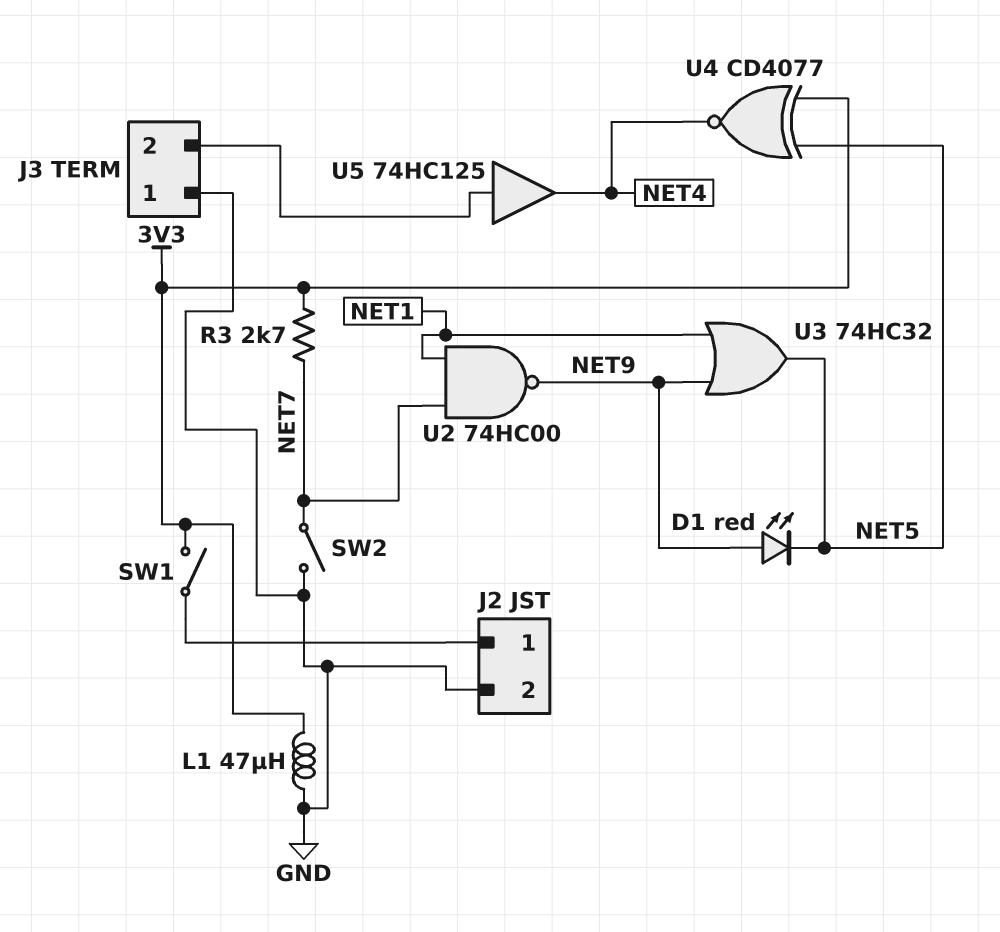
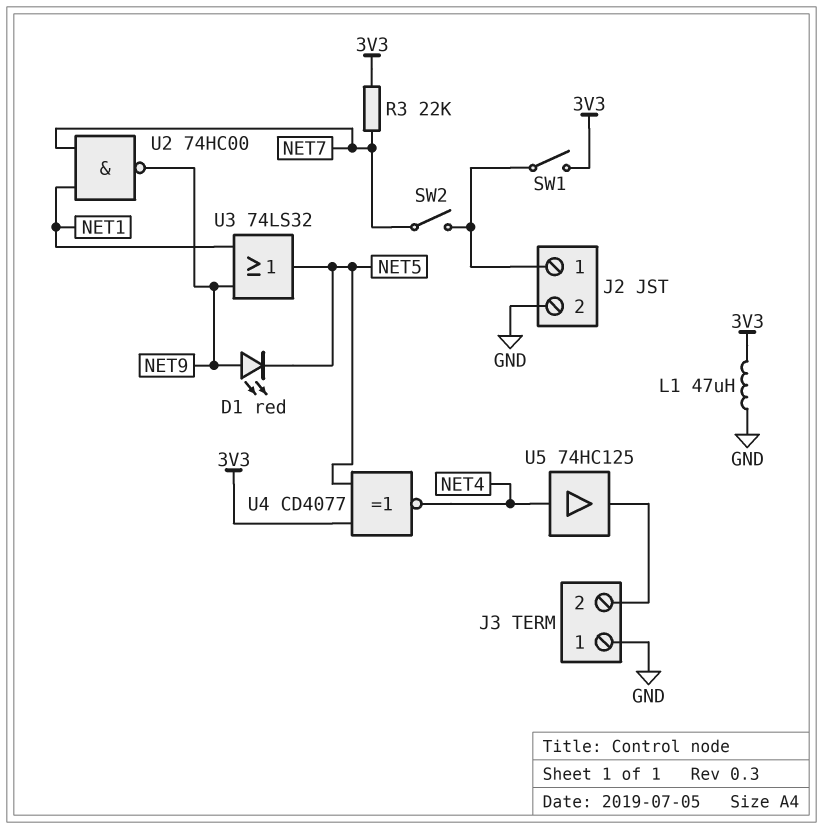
R3: 2.7k (3V3, NET7) -> 22k (3V3, NET7)
SW2: switch (GND, NET7) -> switch (J2/1, NET7)
U3: OR 74HC32 (in NET1, in NET9, out NET5) -> OR 74LS32 (in NET1, in NET9, out NET5)
U5: buffer 74HC125 (in J3/2, out NET4) -> buffer 74HC125 (in NET4, out J3/2)

